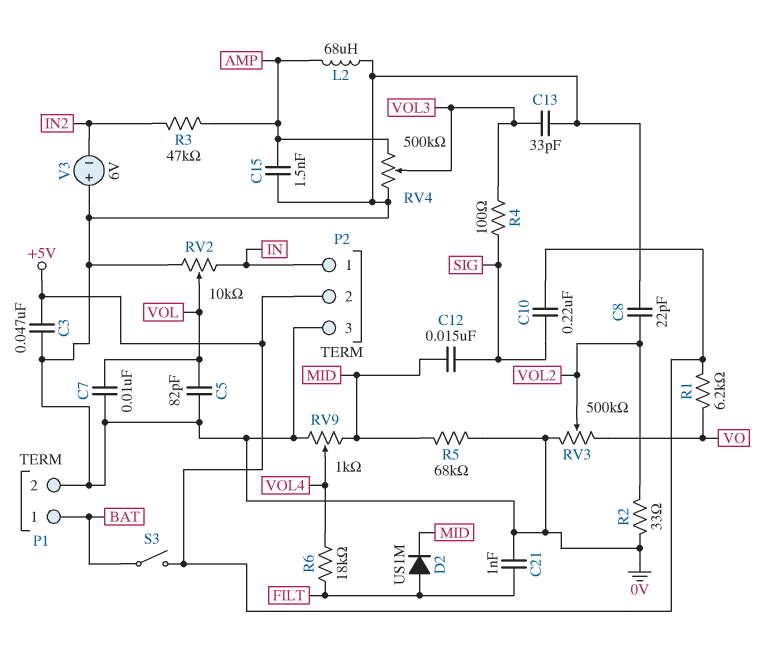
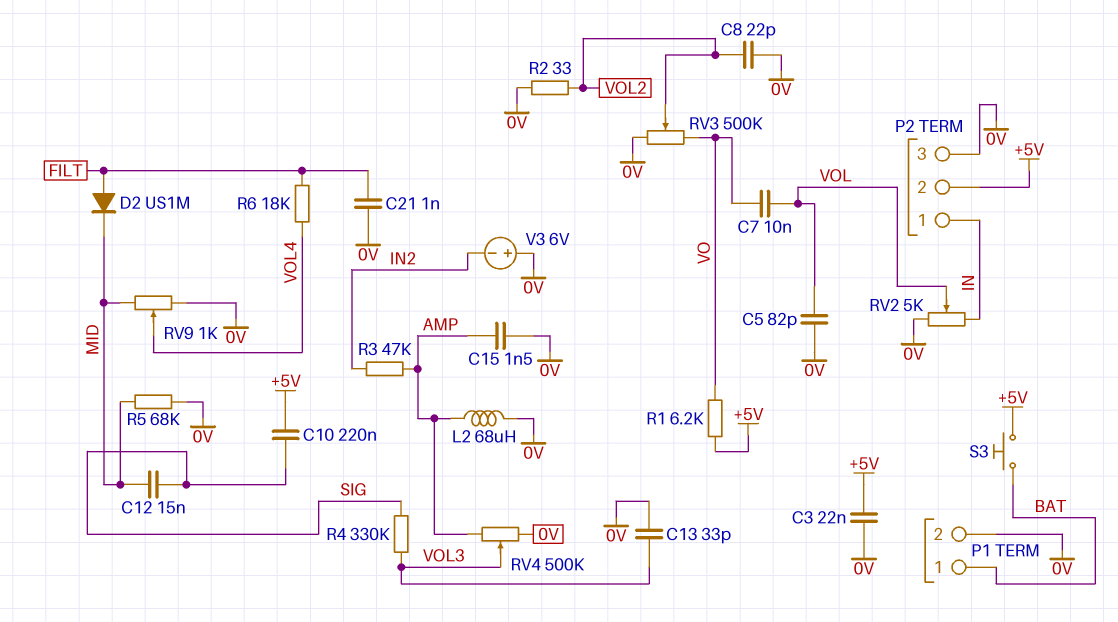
C3: 47nF (+5V, 0V) -> 22nF (+5V, 0V)
C7: 10nF (0V, VOL) -> 10nF (VO, VOL)
R4: 100 (SIG, VOL3) -> 330k (SIG, VOL3)
RV2: 10k (0V, IN, wiper VOL) -> 5k (0V, IN, wiper VOL)
S3: switch (+5V, BAT) -> button (+5V, BAT)

